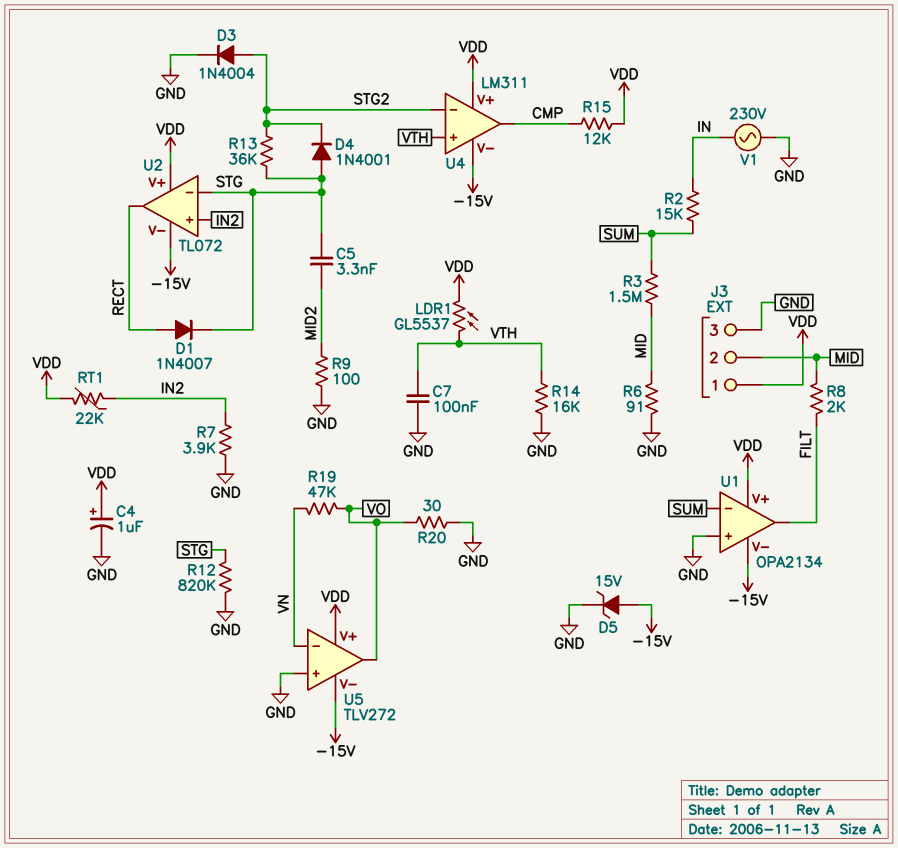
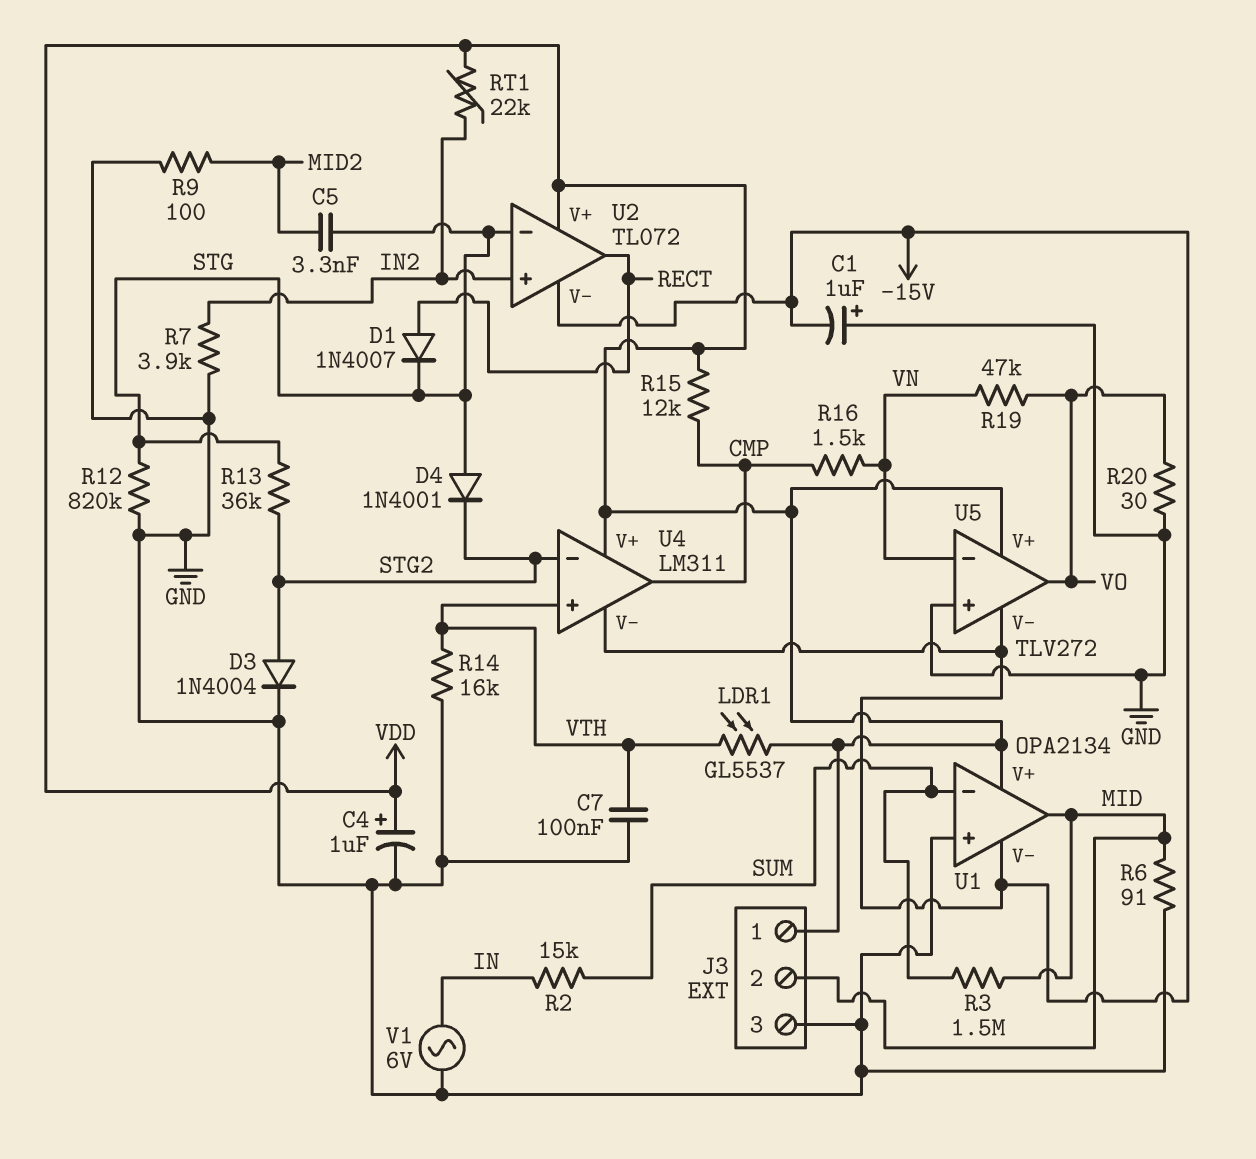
C1: none -> 1uF (plus GND, minus -15V)
D5: zener 15V (A -15V, K GND) -> none
R8: 2k (FILT, MID) -> none
R16: none -> 1.5k (CMP, VN)
U1 pin out: FILT -> MID
V1: AC 230V (GND, IN) -> AC 6V (GND, IN)

